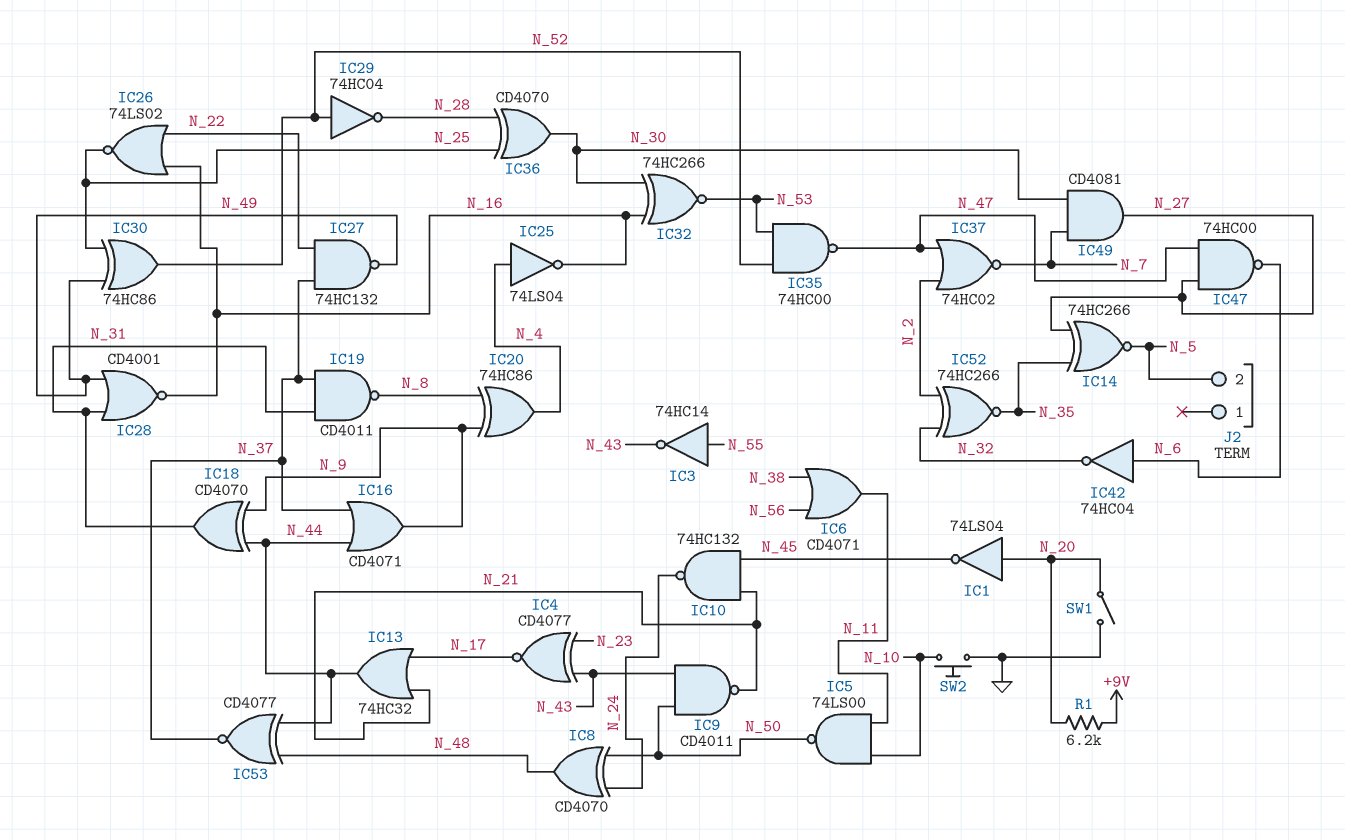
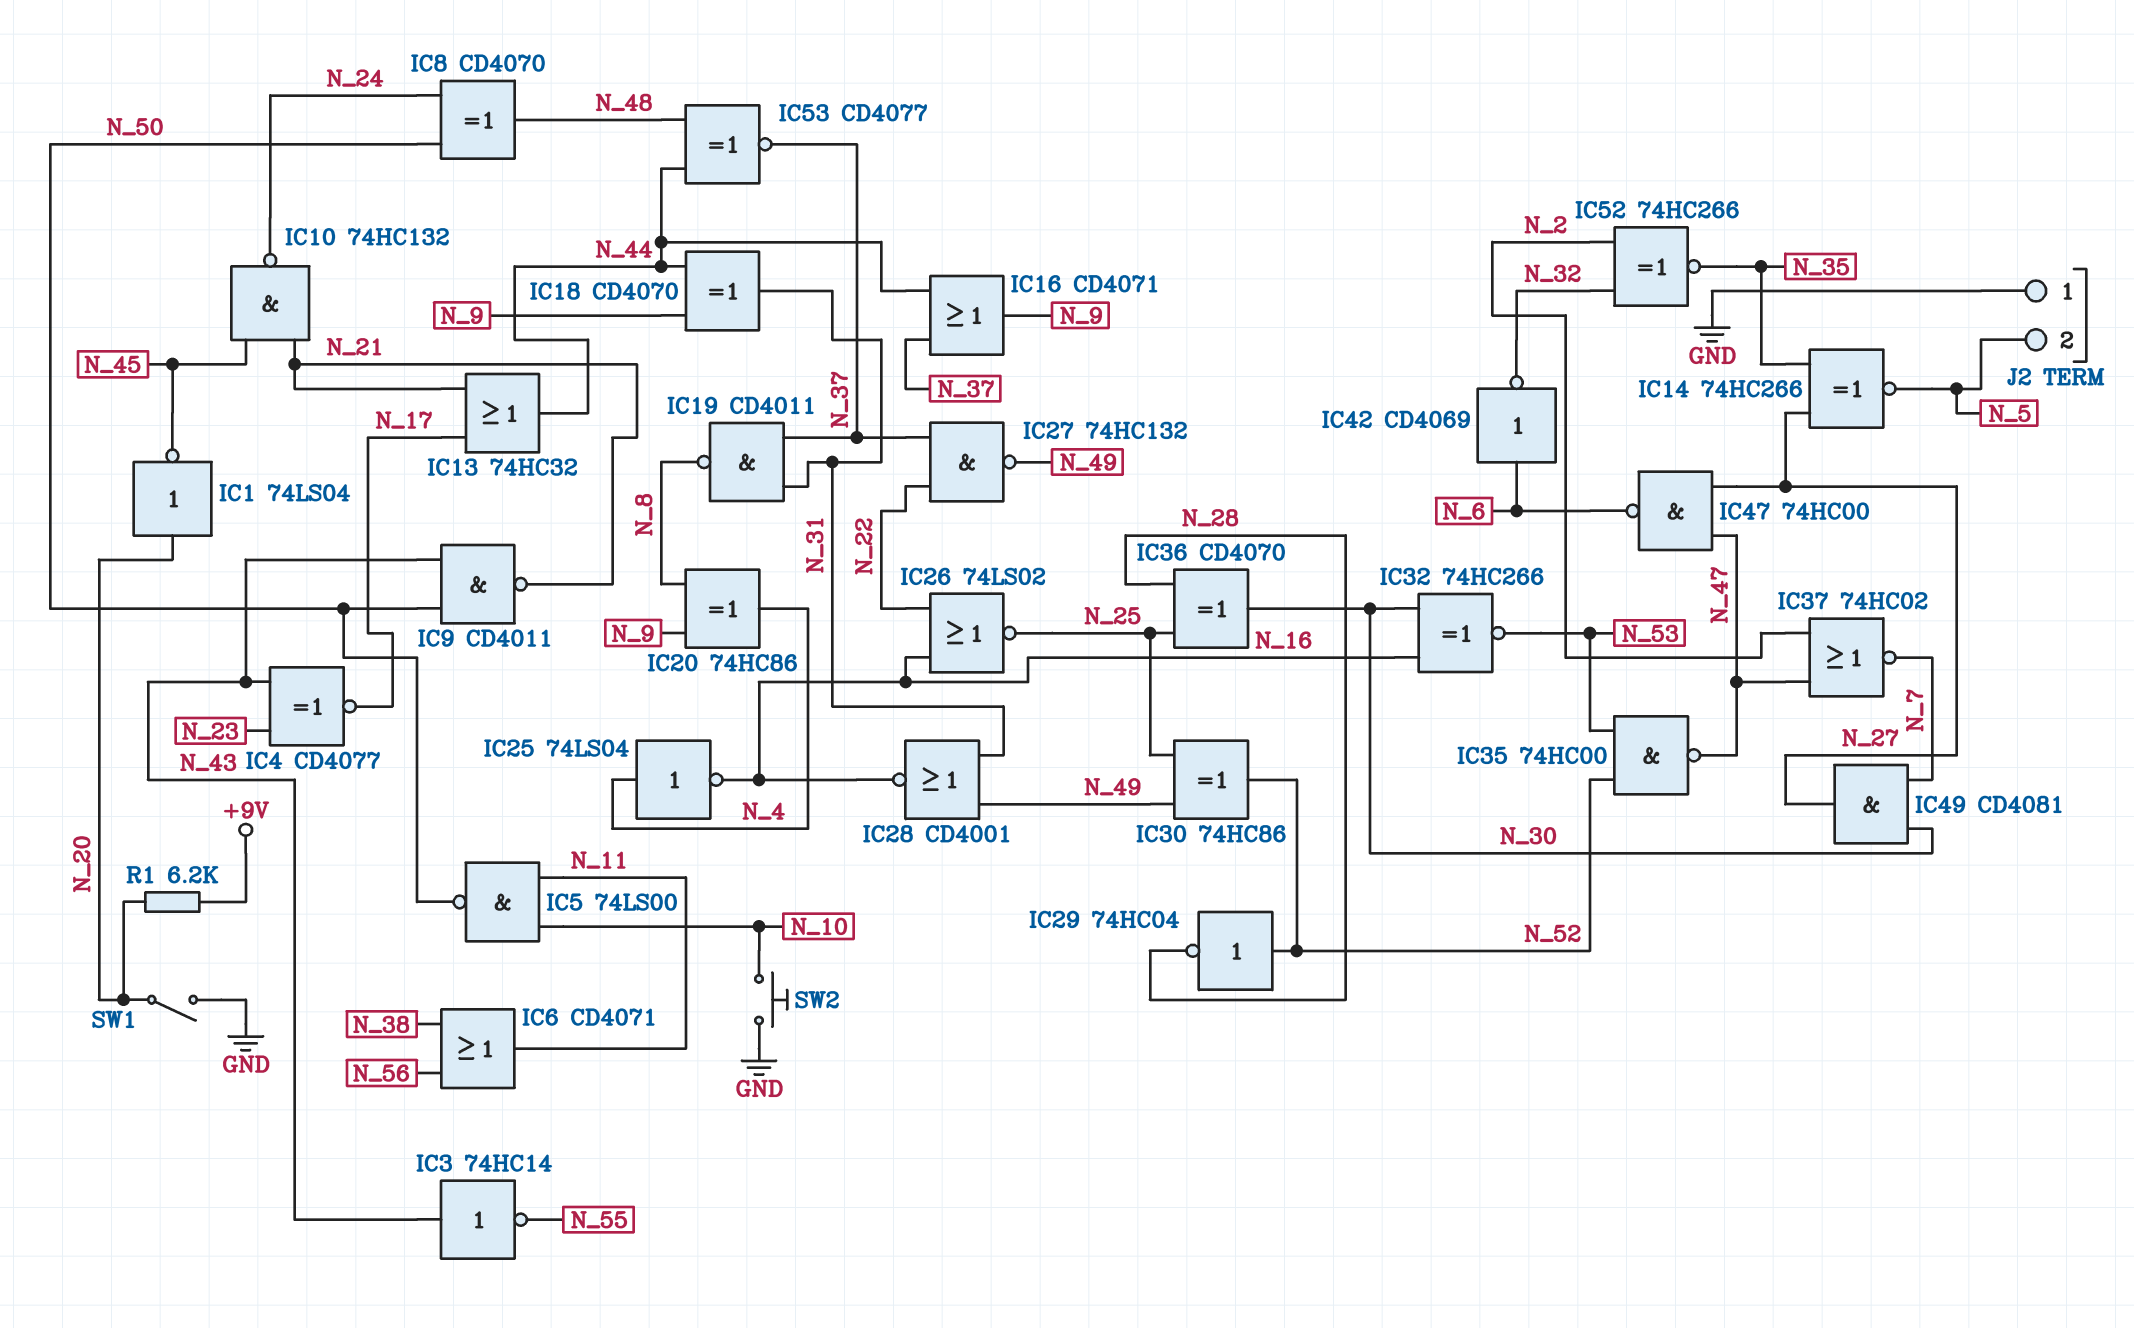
IC3: NOT 74HC14 (in N_55, out N_43) -> NOT 74HC14 (in N_43, out N_55)
IC42: NOT 74HC04 (in N_6, out N_32) -> NOT CD4069 (in N_6, out N_32)
J2 pin 1: none -> GND

